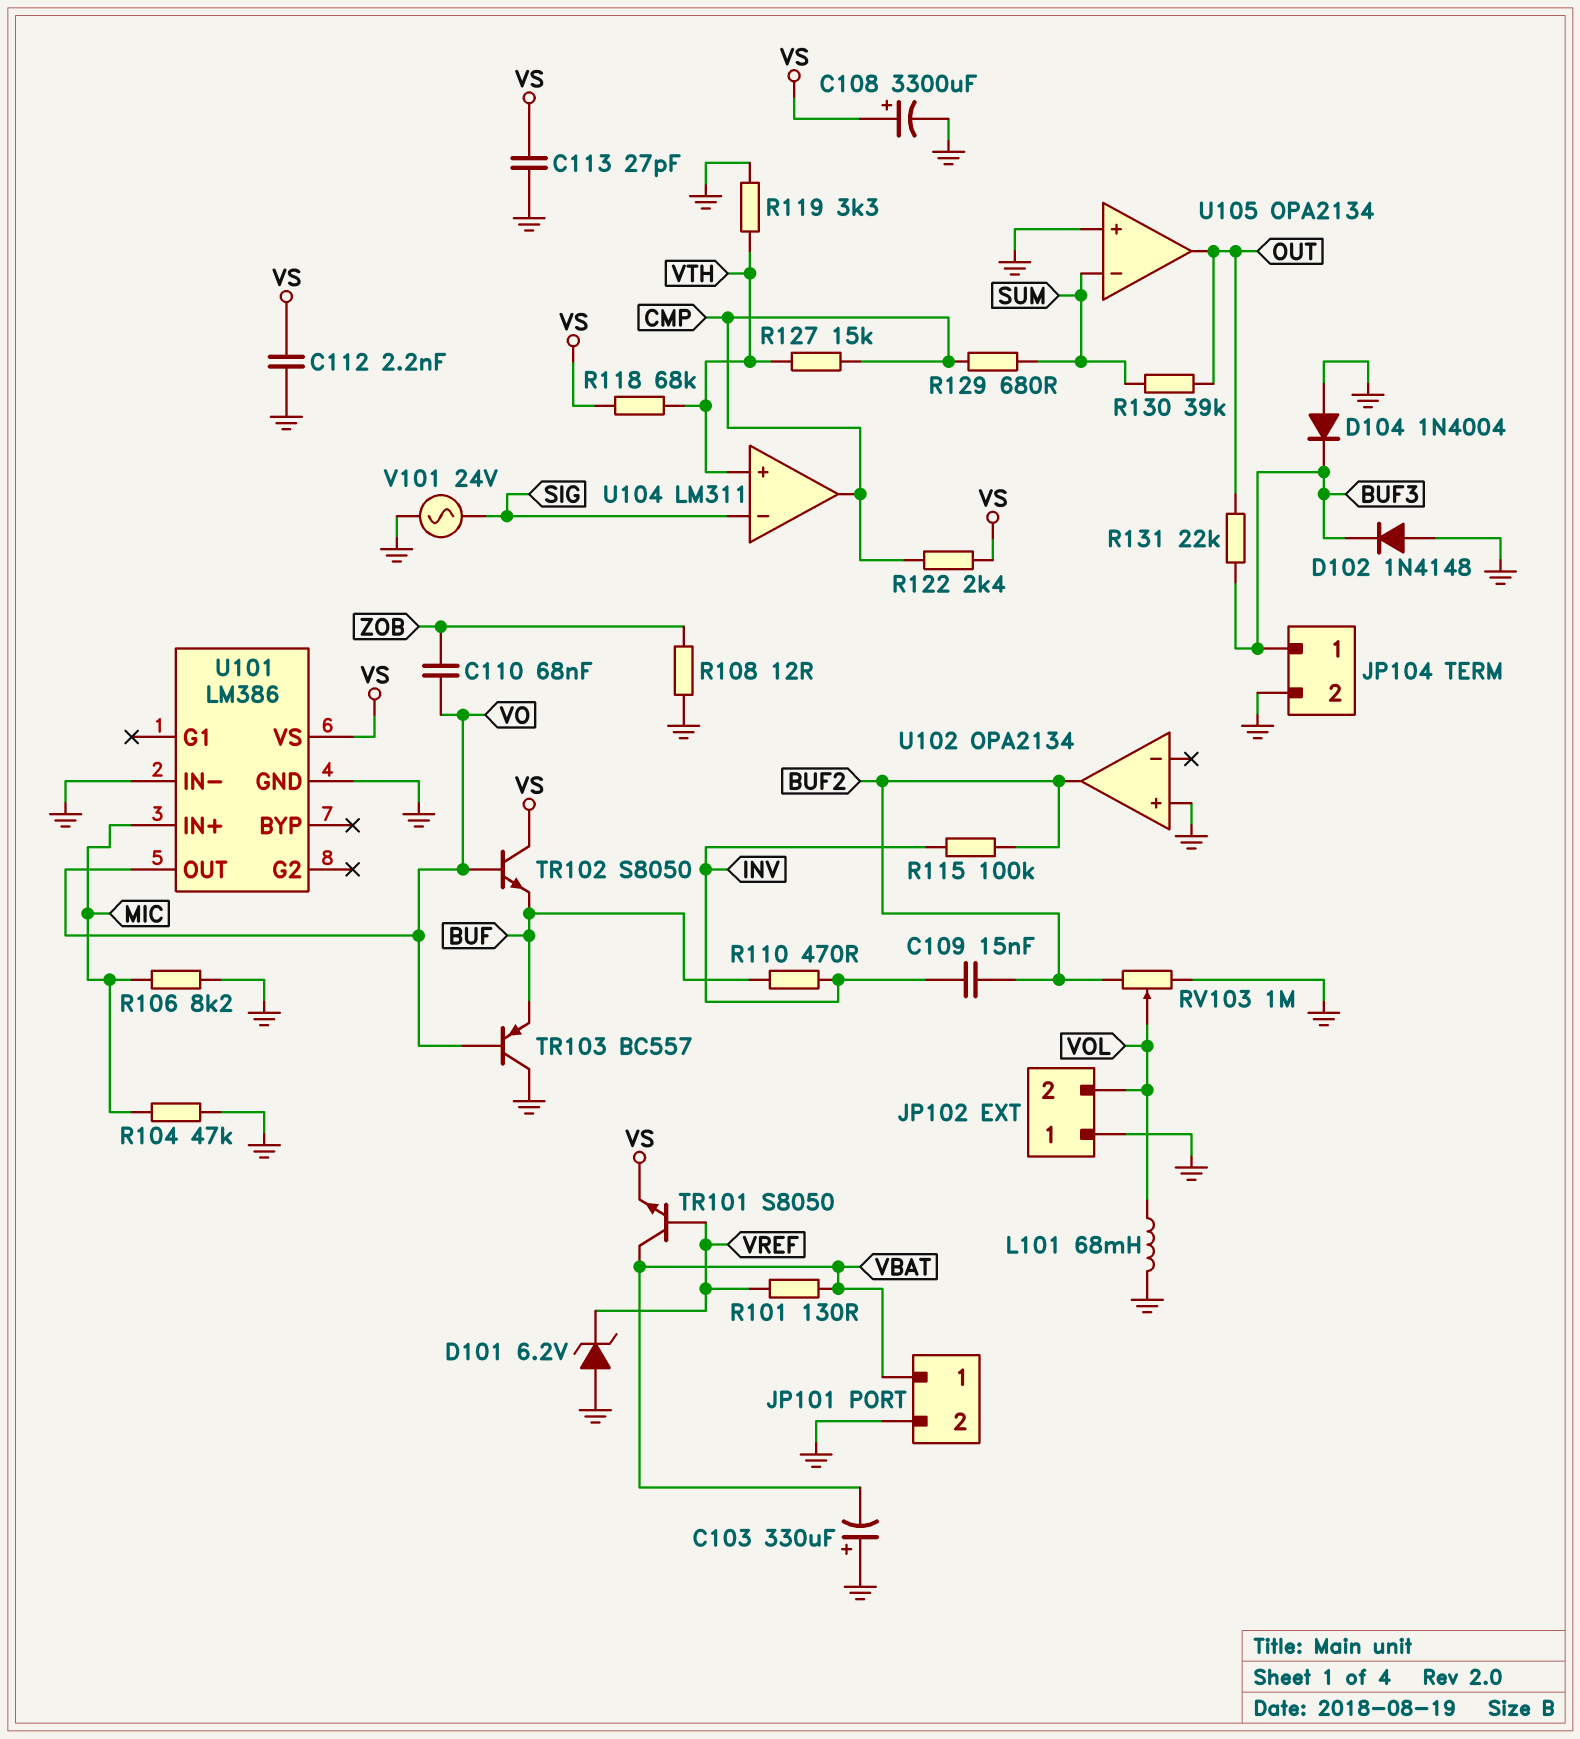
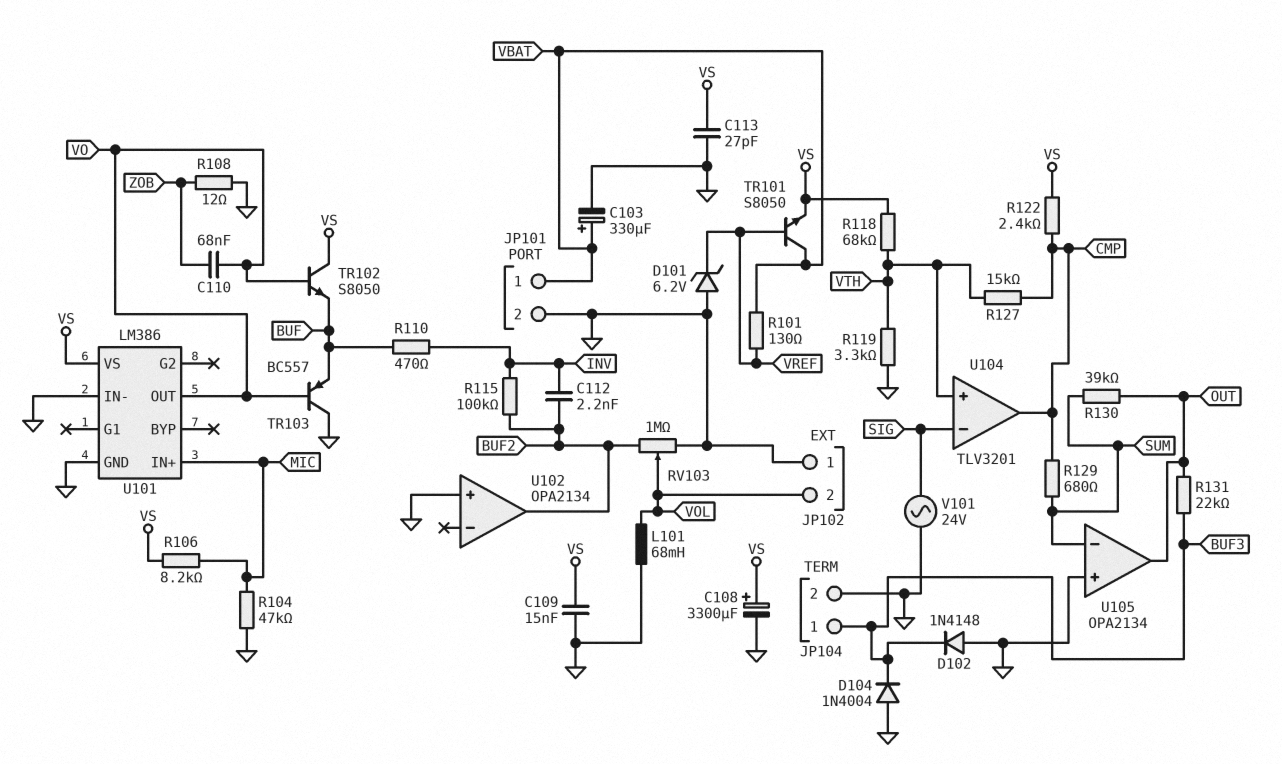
C103: 330uF (plus GND, minus VBAT) -> 330uF (plus VBAT, minus GND)
C109: 15nF (BUF2, INV) -> 15nF (GND, VS)
C112: 2.2nF (GND, VS) -> 2.2nF (BUF2, INV)
R106: 8.2k (GND, MIC) -> 8.2k (MIC, VS)
U104: LM311 -> TLV3201

